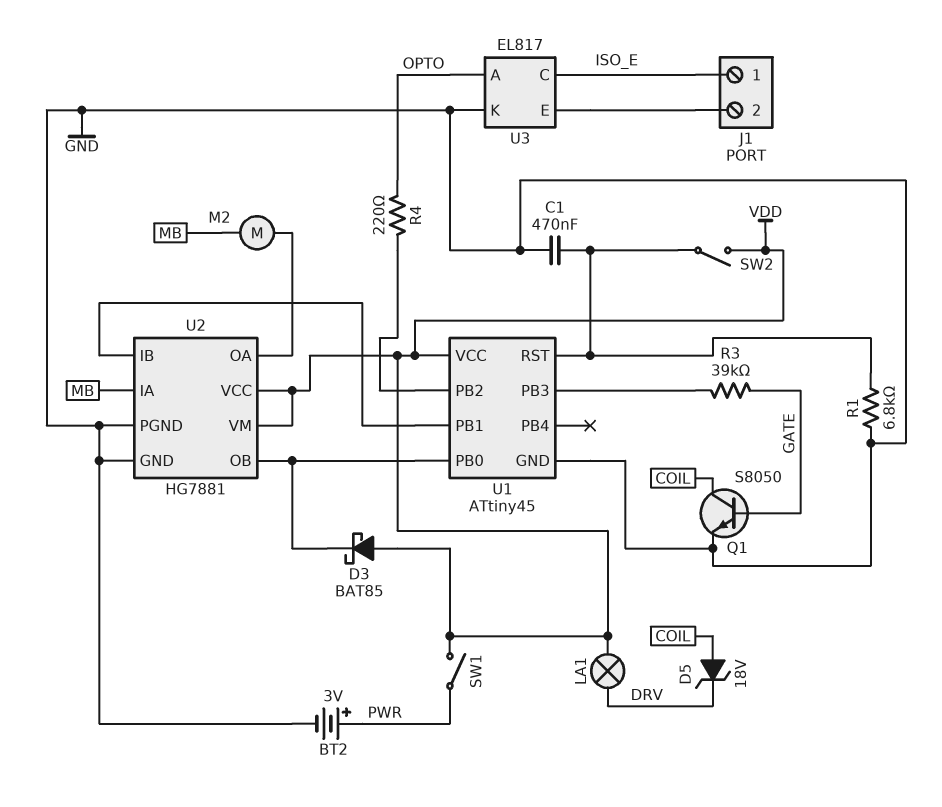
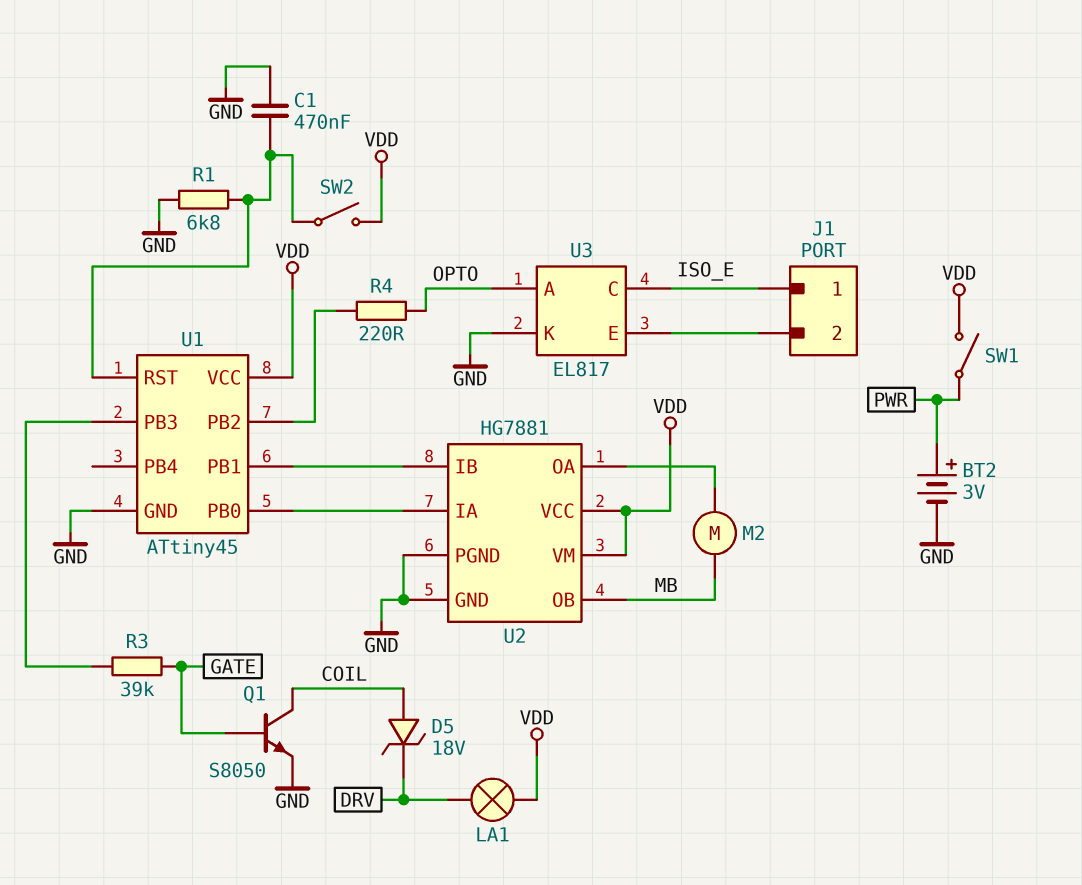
D3: schottky BAT85 (A VDD, K U1/PB0) -> none
U2 pin IA: MB -> U1/PB0
U2 pin OB: U1/PB0 -> MB

